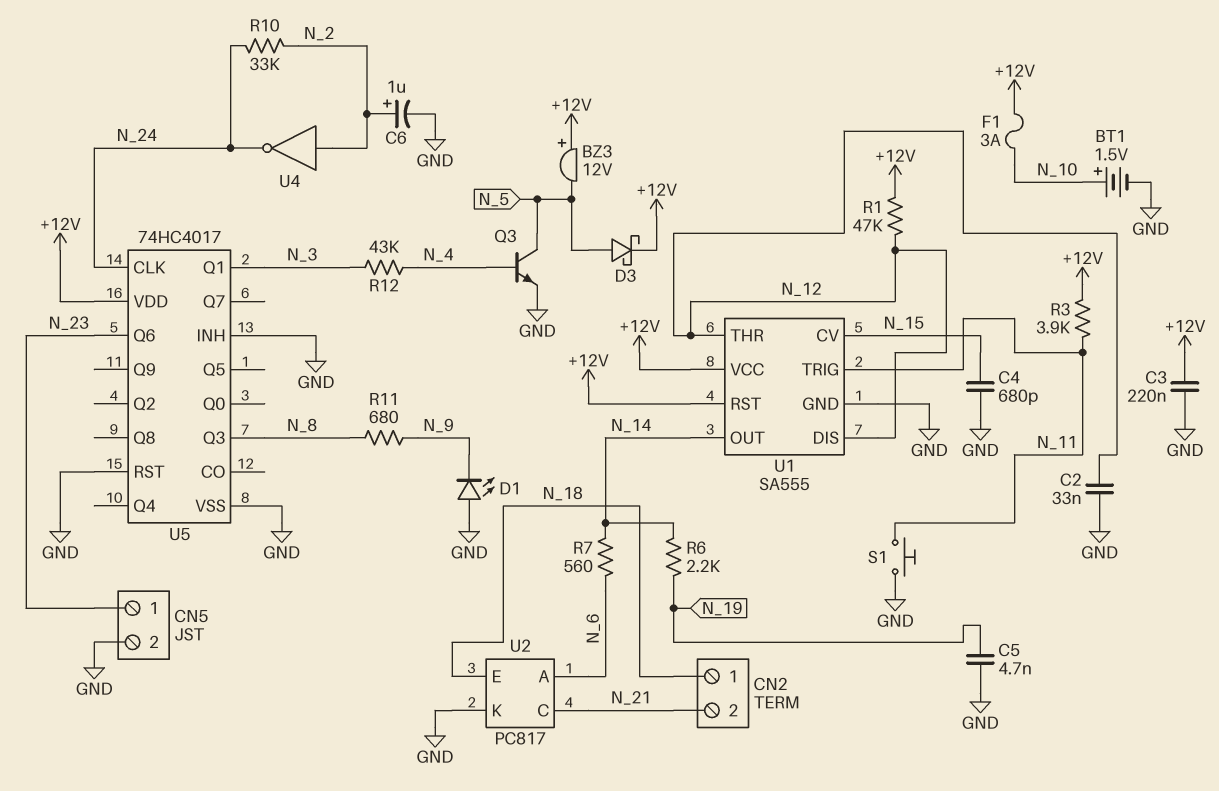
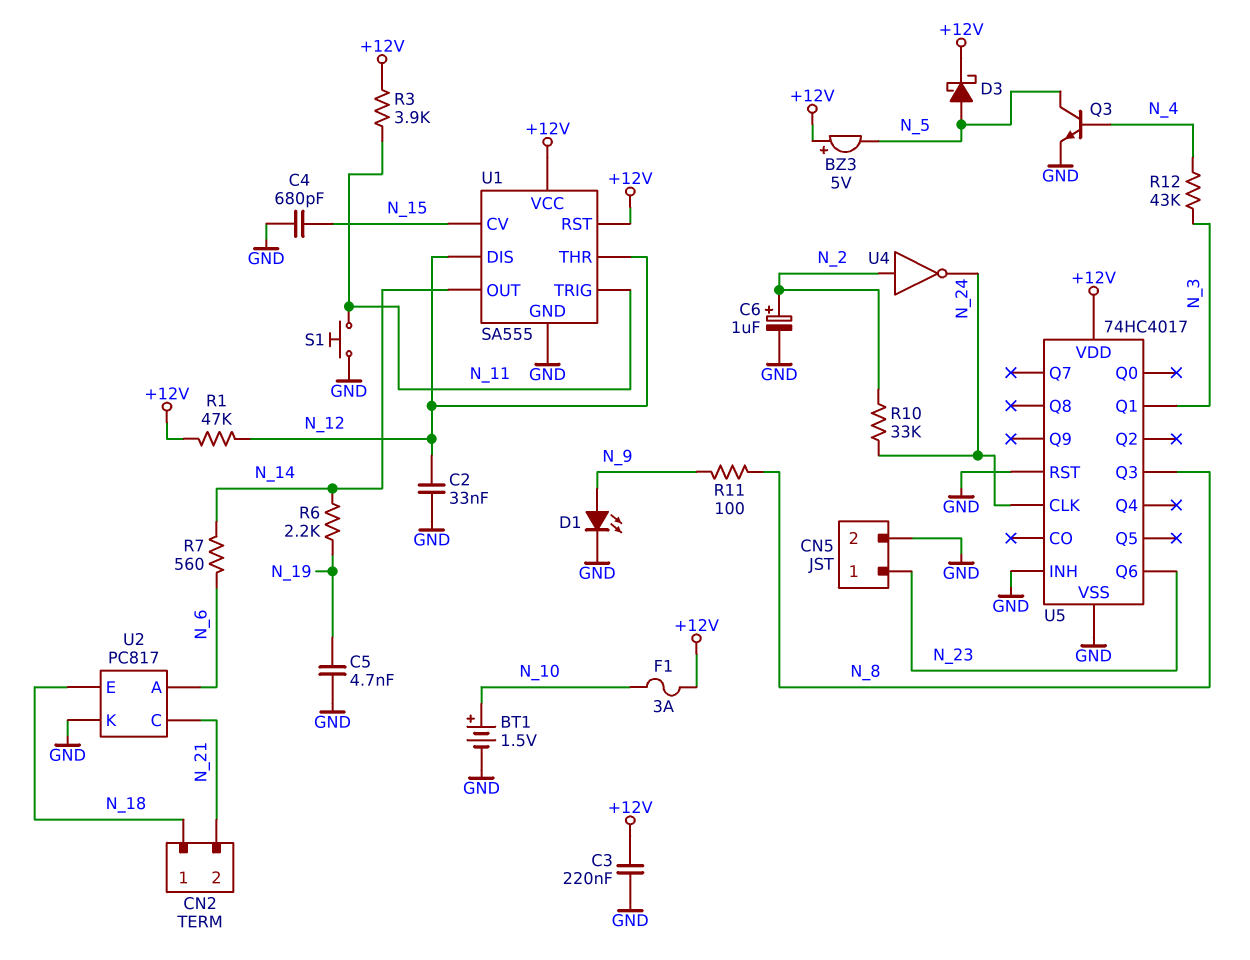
BZ3: buzzer 12V (plus +12V, minus N_5) -> buzzer 5V (plus +12V, minus N_5)
D1: LED (A GND, K N_9) -> LED (A N_9, K GND)
R11: 680 (N_8, N_9) -> 100 (N_8, N_9)

